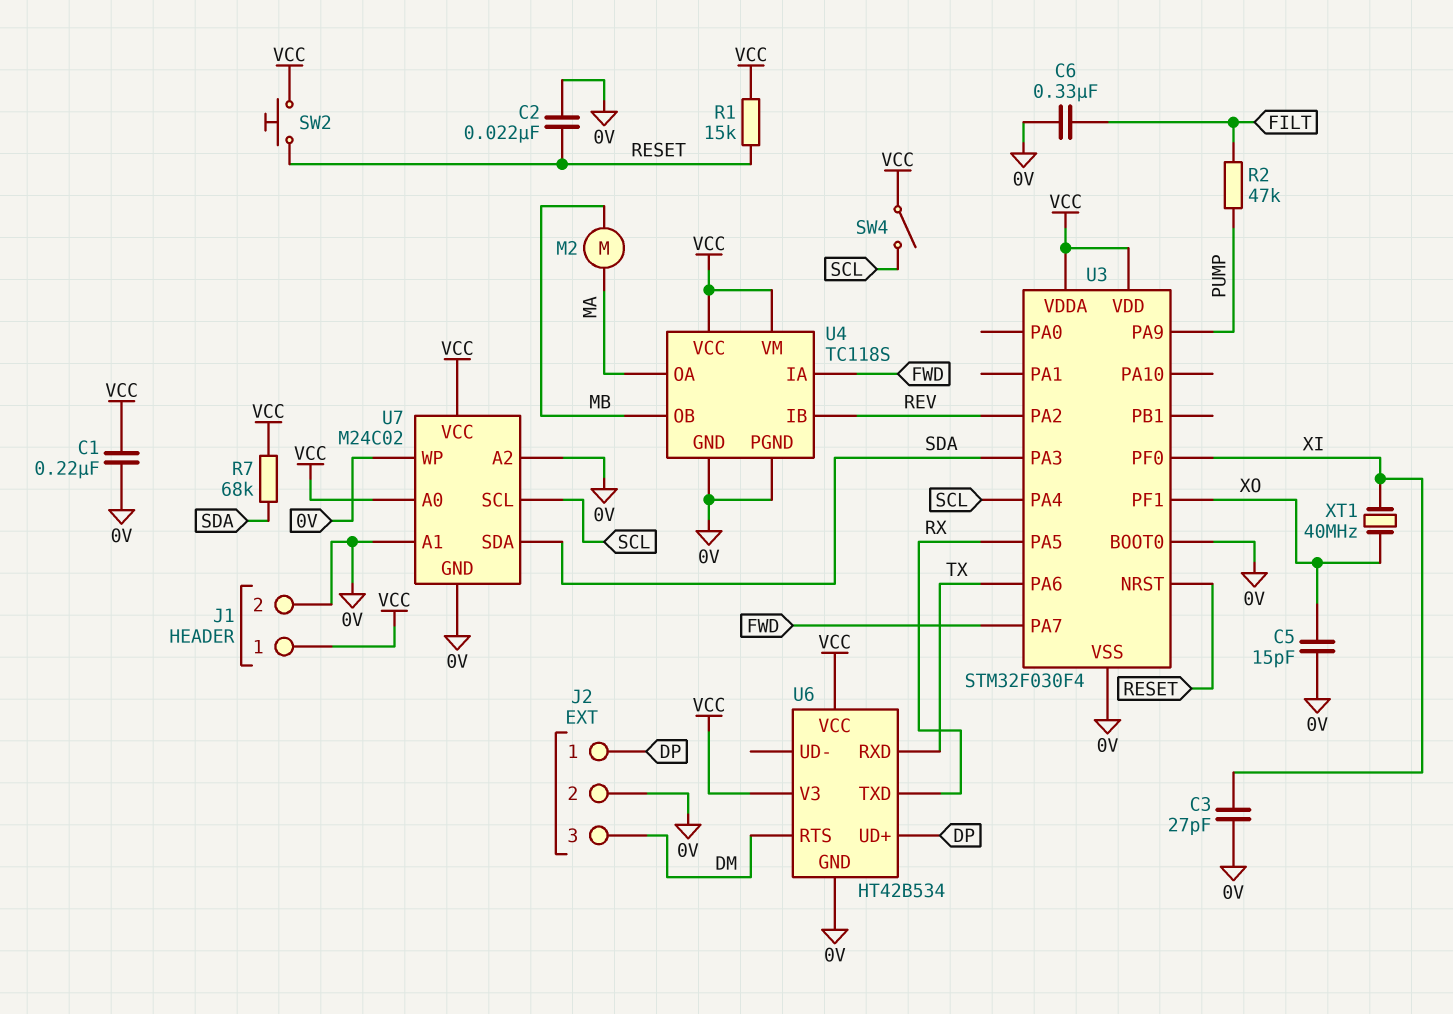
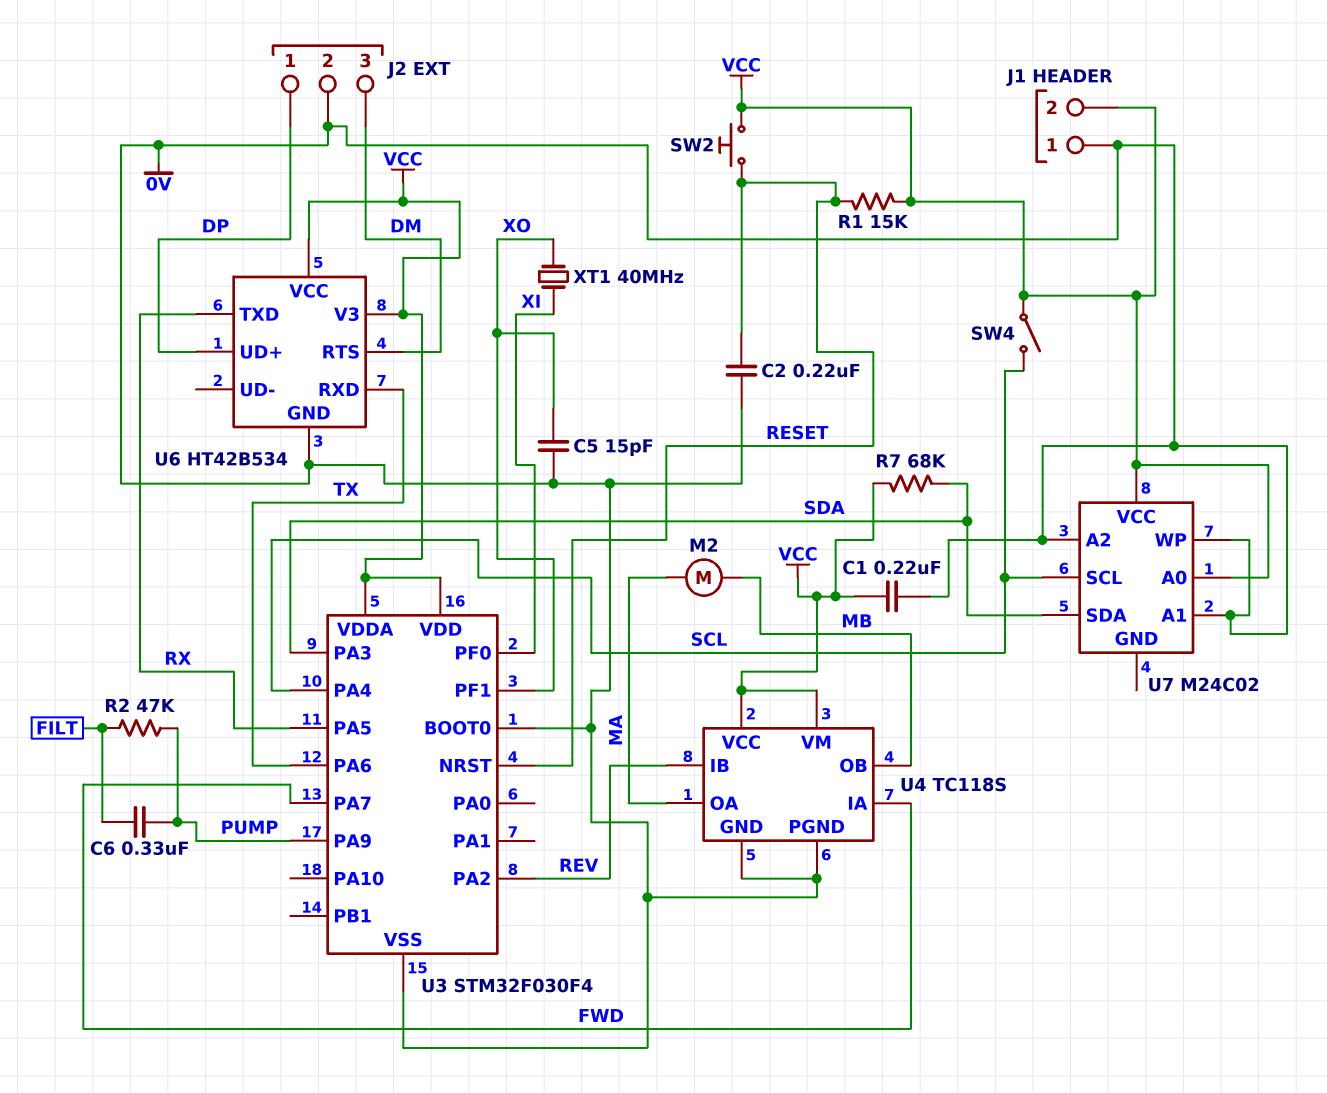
C2: 22nF (0V, RESET) -> 220nF (0V, RESET)
C3: 27pF (0V, XI) -> none
C6: 330nF (0V, FILT) -> 330nF (FILT, PUMP)
J1 pin 1: VCC -> 0V
J1 pin 2: 0V -> VCC
U7 pin GND: 0V -> none

